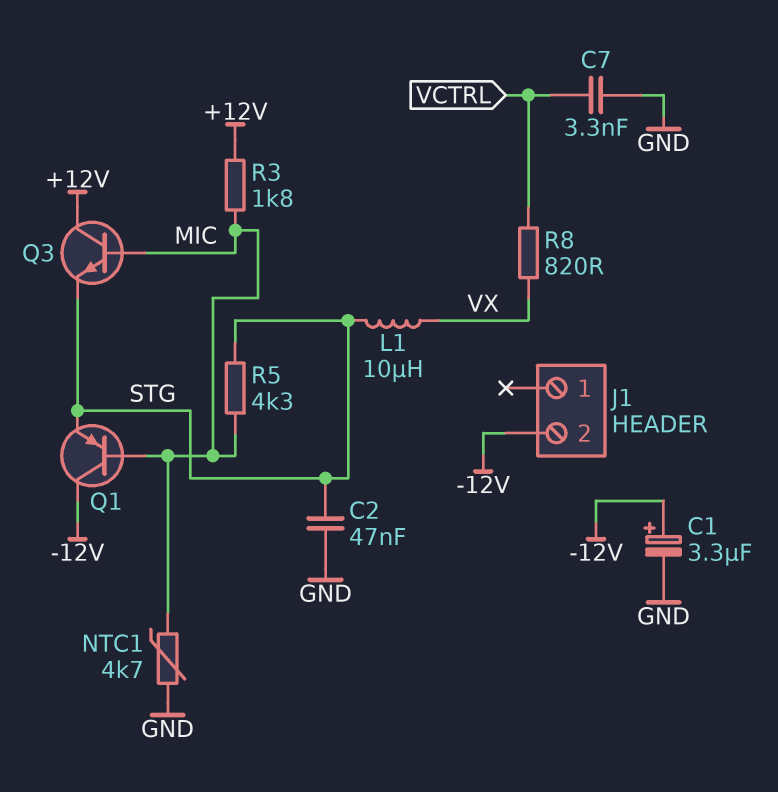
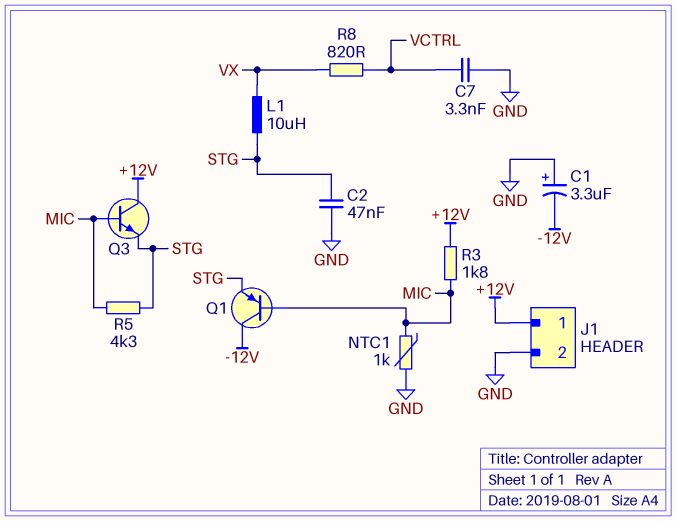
C1: 3.3uF (plus -12V, minus GND) -> 3.3uF (plus GND, minus -12V)
J1 pin 1: none -> +12V
J1 pin 2: -12V -> GND
NTC1: 4.7k (GND, MIC) -> 1k (GND, MIC)

